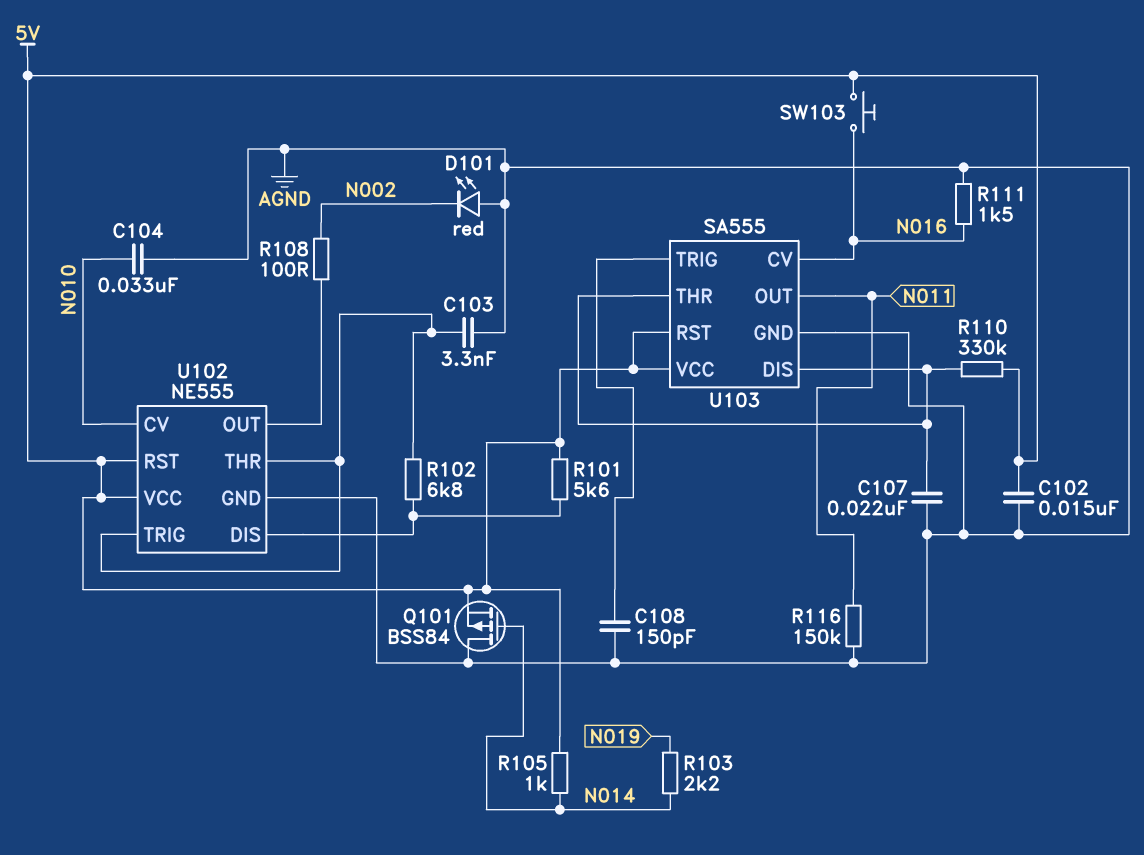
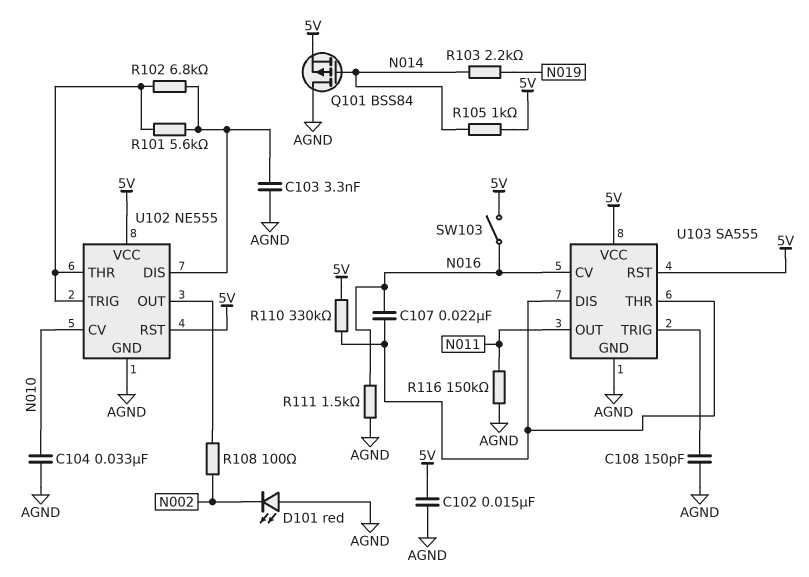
C103: 3.3nF (AGND, U102/THR) -> 3.3nF (AGND, U102/DIS)
C107: 22nF (AGND, U103/DIS) -> 22nF (N016, U103/DIS)
R101: 5.6k (5V, U102/DIS) -> 5.6k (U102/DIS, U102/THR)
SW103: button (5V, N016) -> switch (5V, N016)

